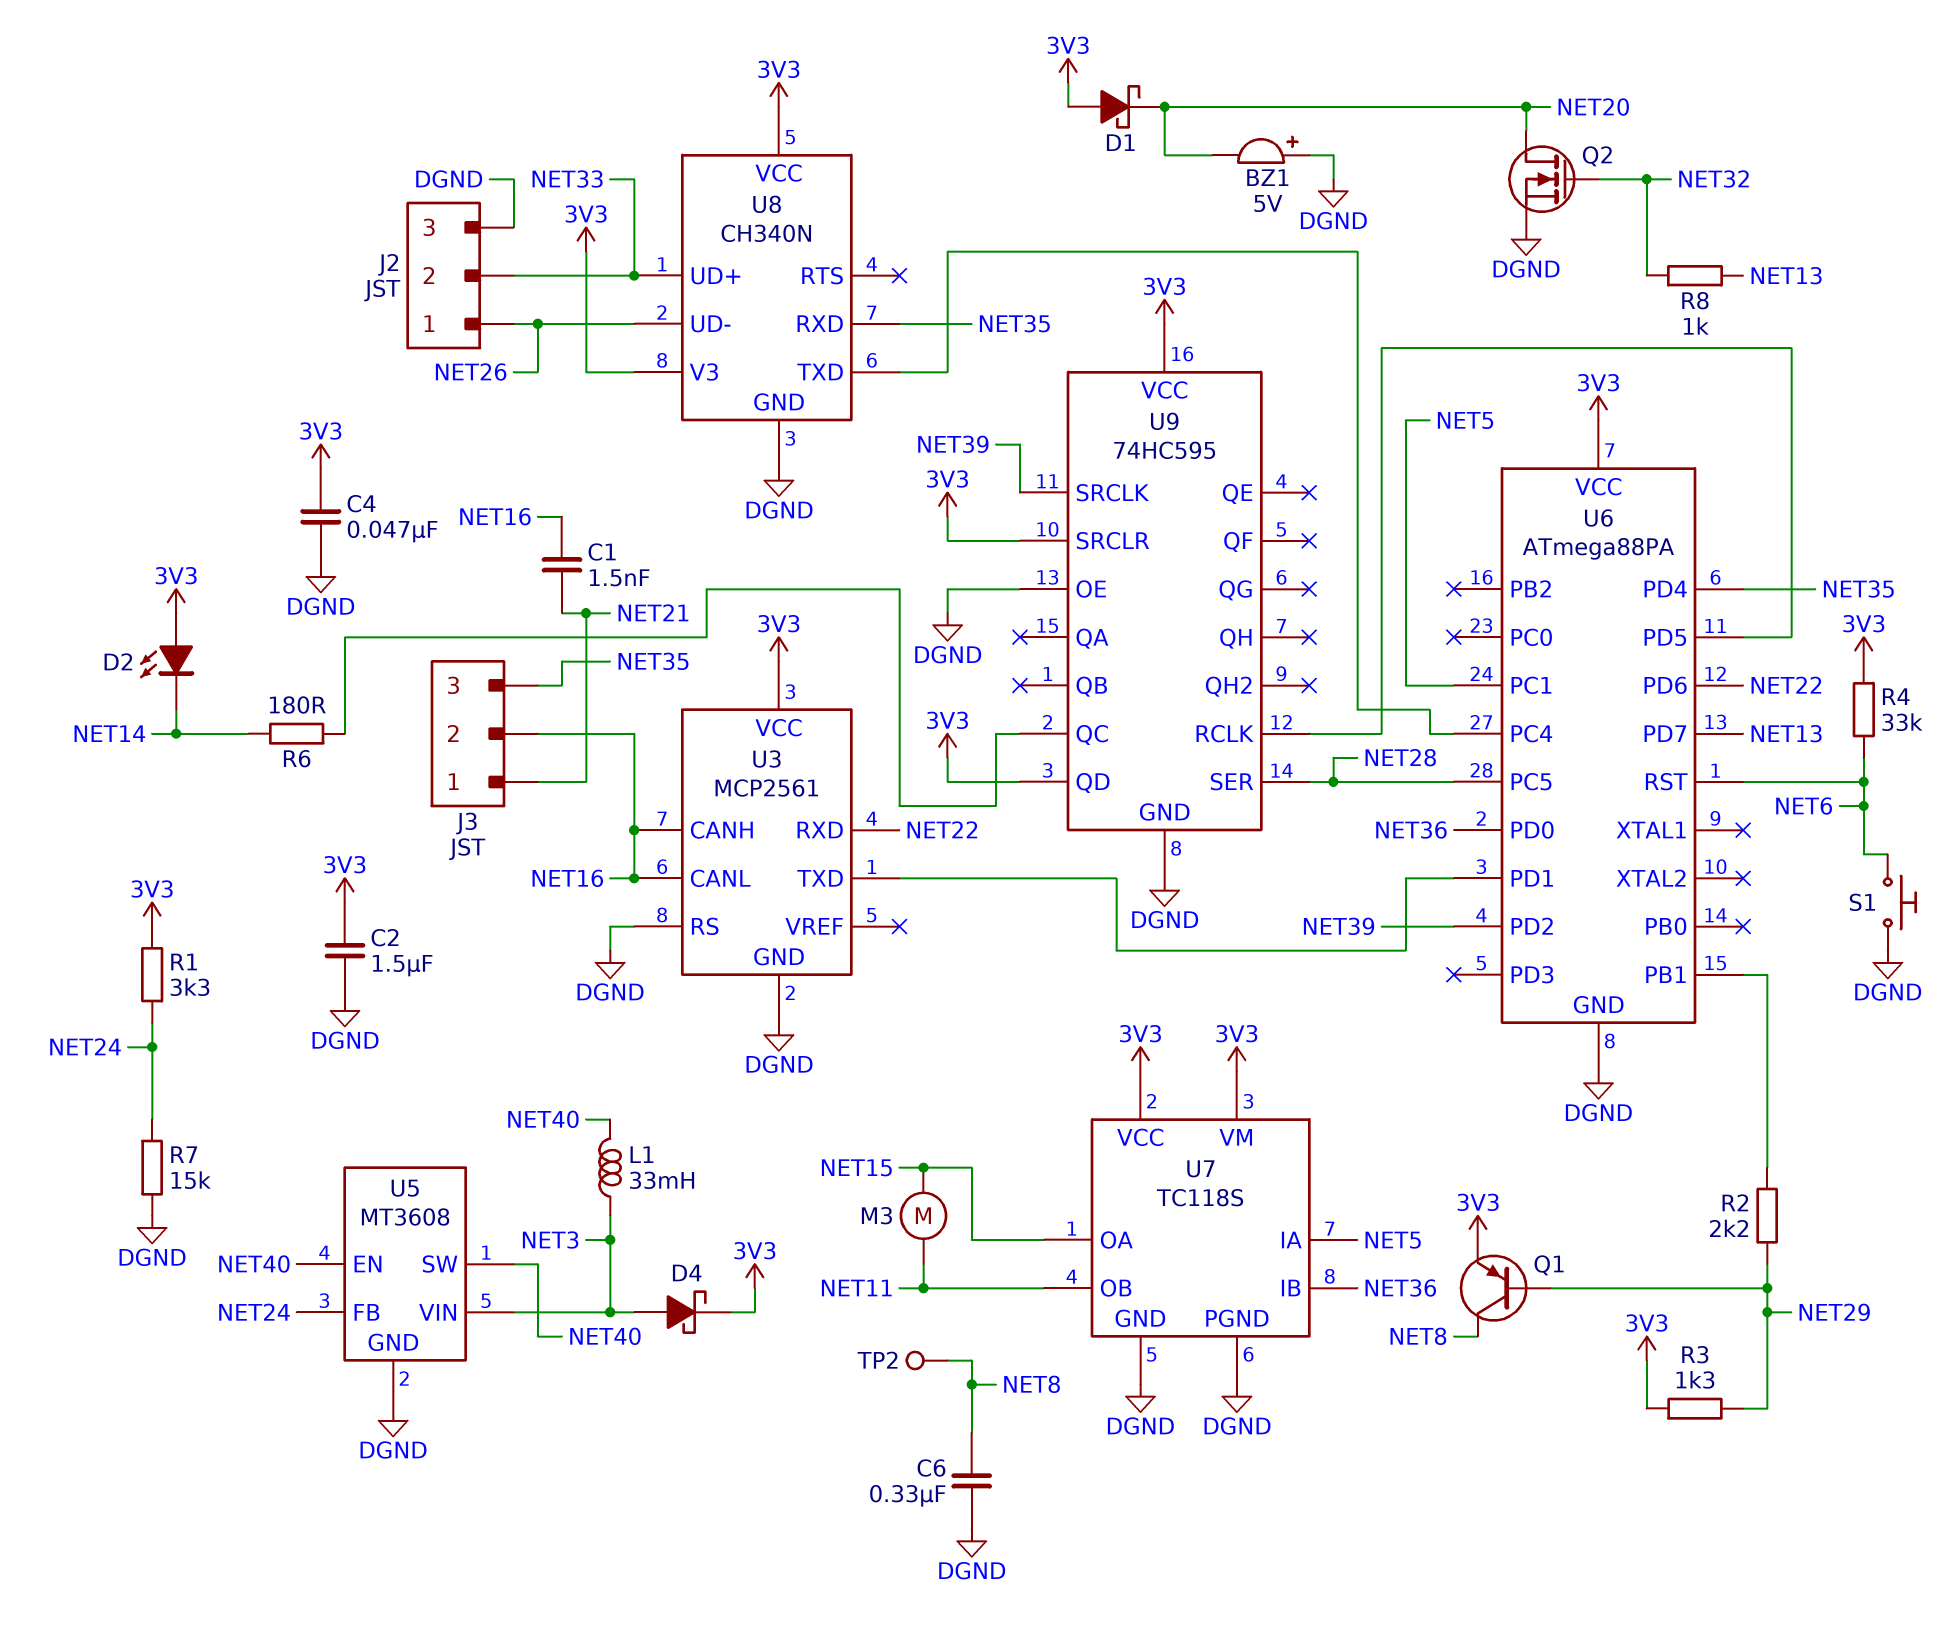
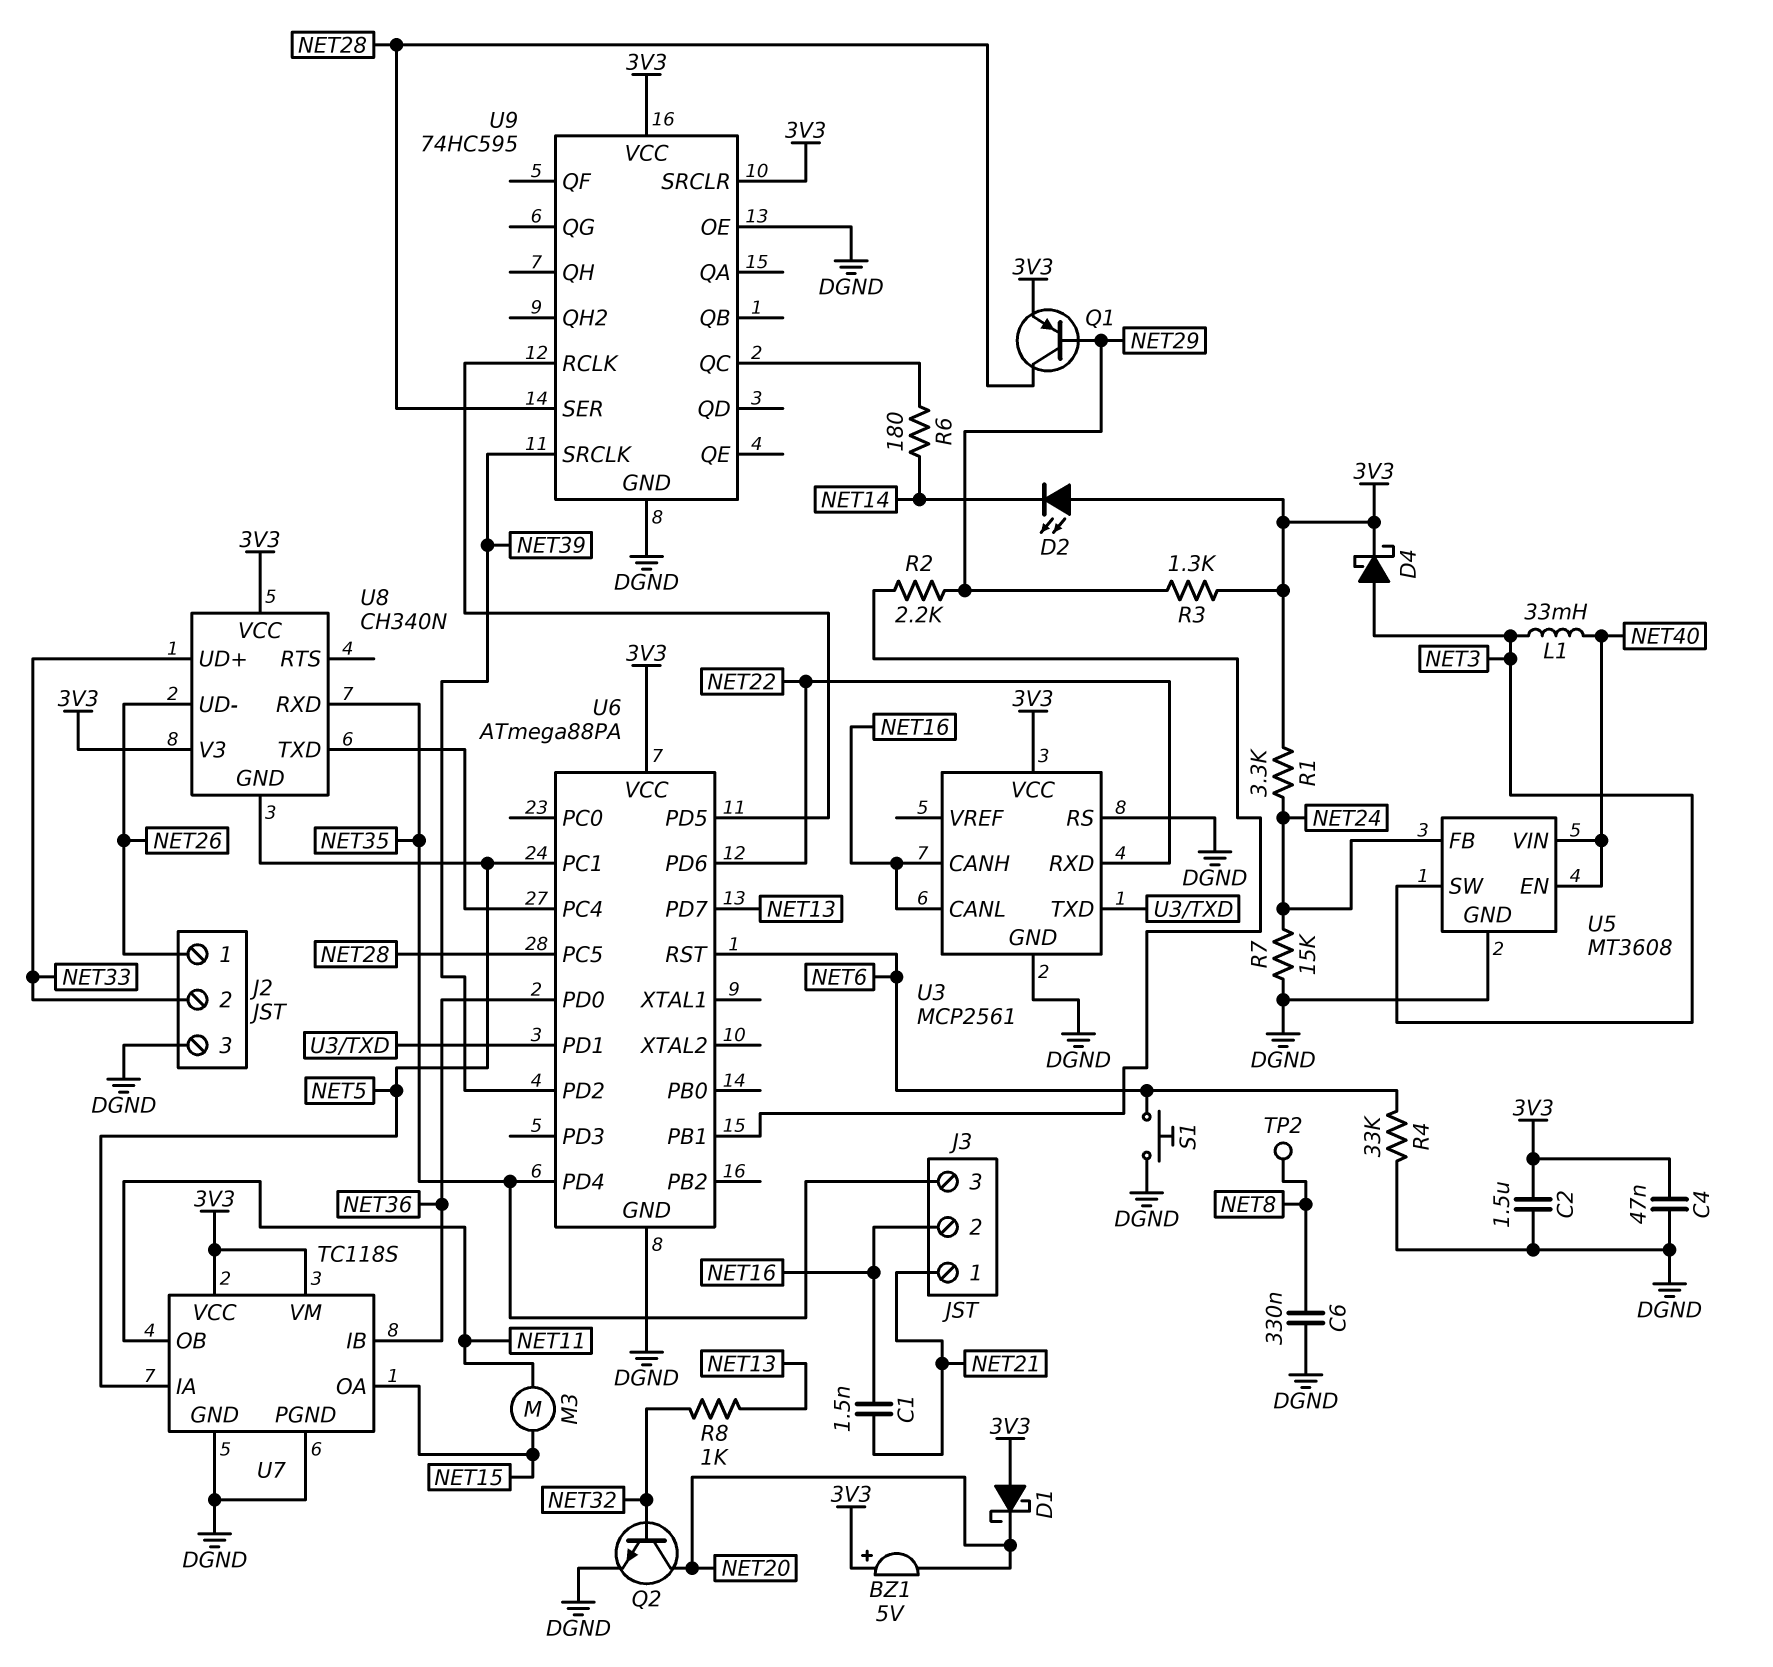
BZ1: buzzer 5V (plus DGND, minus NET20) -> buzzer 5V (plus 3V3, minus NET20)
Q1: PNP (B NET29, C NET8, E 3V3) -> PNP (B NET29, C NET28, E 3V3)
Q2: NMOS (G NET32, D NET20, S DGND) -> NPN (B NET32, C NET20, E DGND)
R4: 33k (3V3, NET6) -> 33k (DGND, NET6)
U5 pin SW: NET40 -> NET3
U5 pin VIN: NET3 -> NET40
U8 pin GND: DGND -> NET5
U9 pin QD: 3V3 -> none

